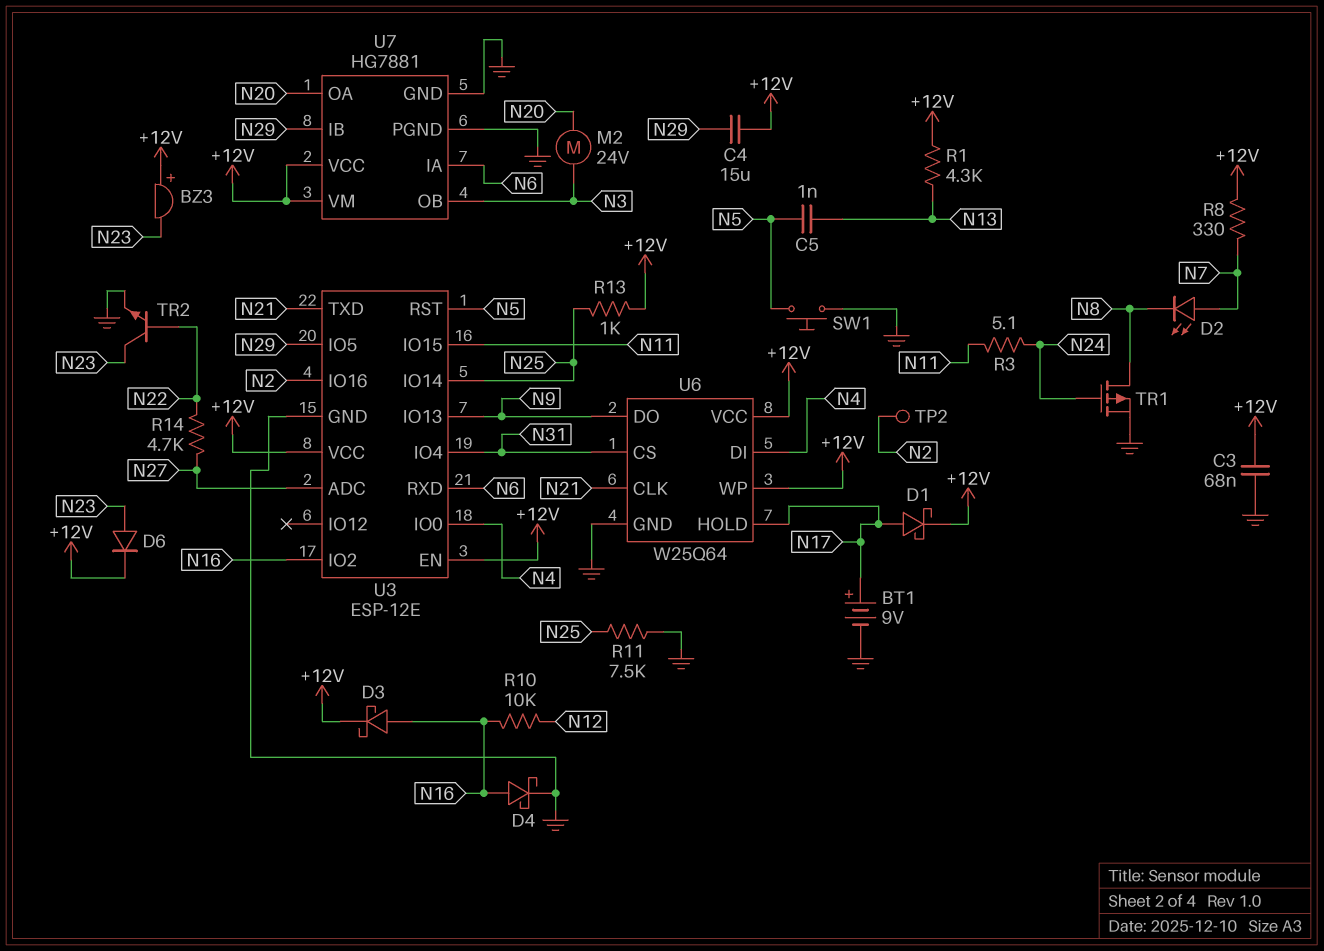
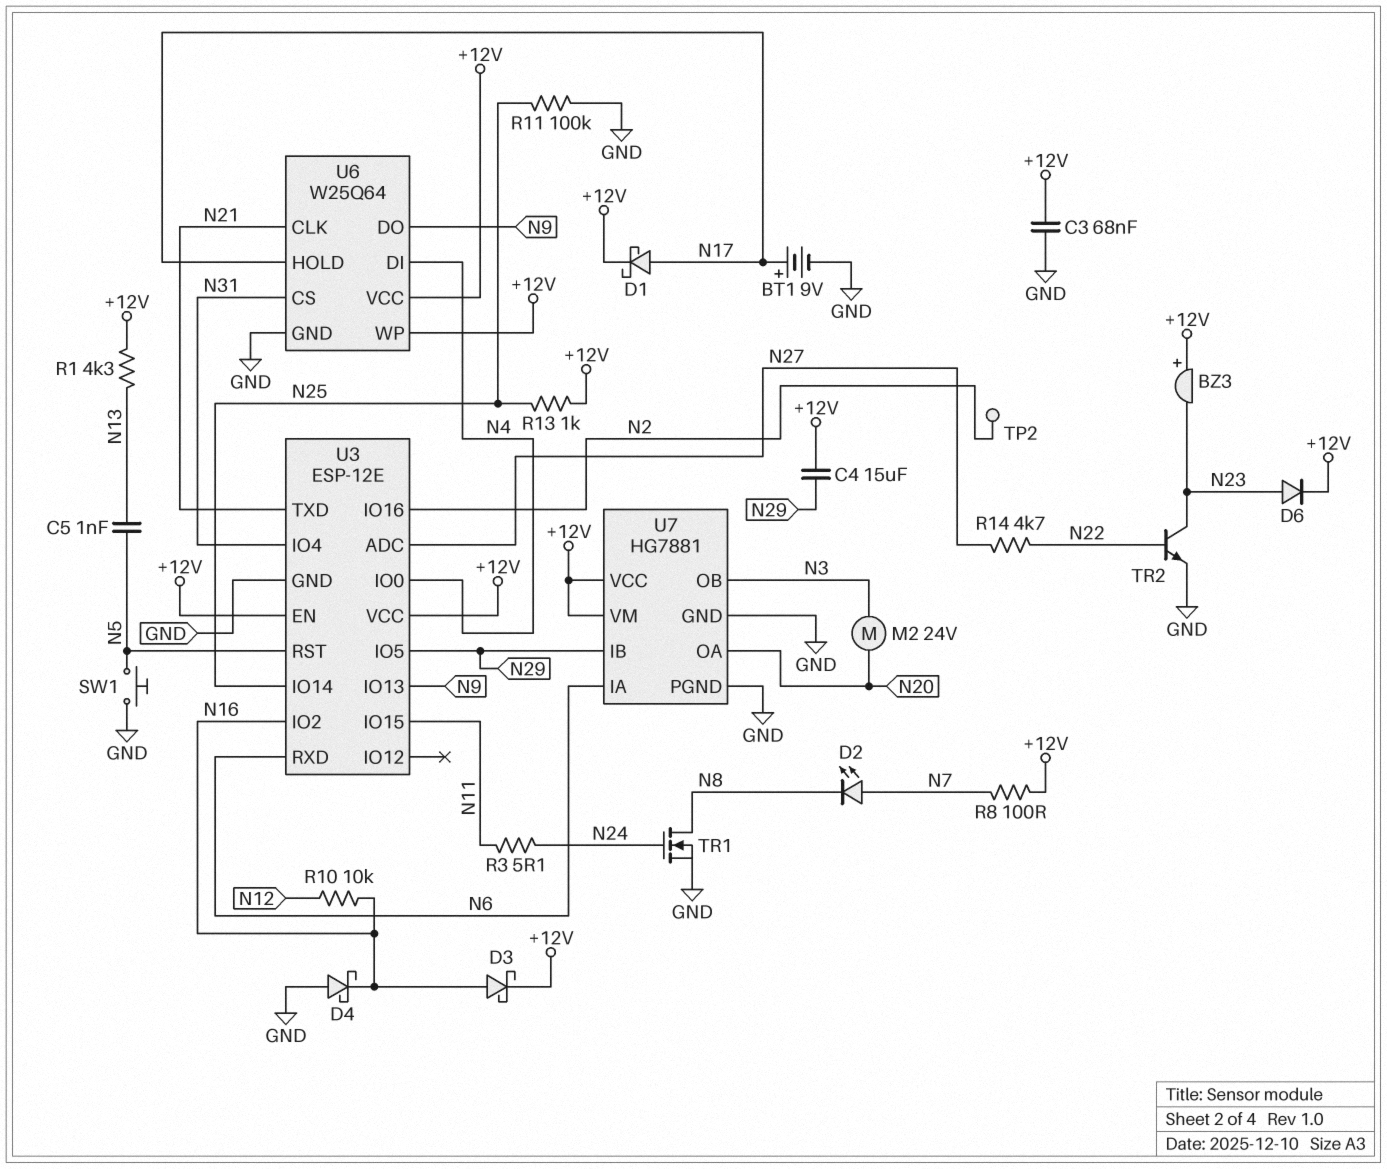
D4: schottky (A N16, K GND) -> schottky (A GND, K N16)
R8: 330 (+12V, N7) -> 100 (+12V, N7)
R11: 7.5k (GND, N25) -> 100k (GND, N25)
TR1: PMOS (G N24, D N8, S GND) -> NMOS (G N24, D N8, S GND)

